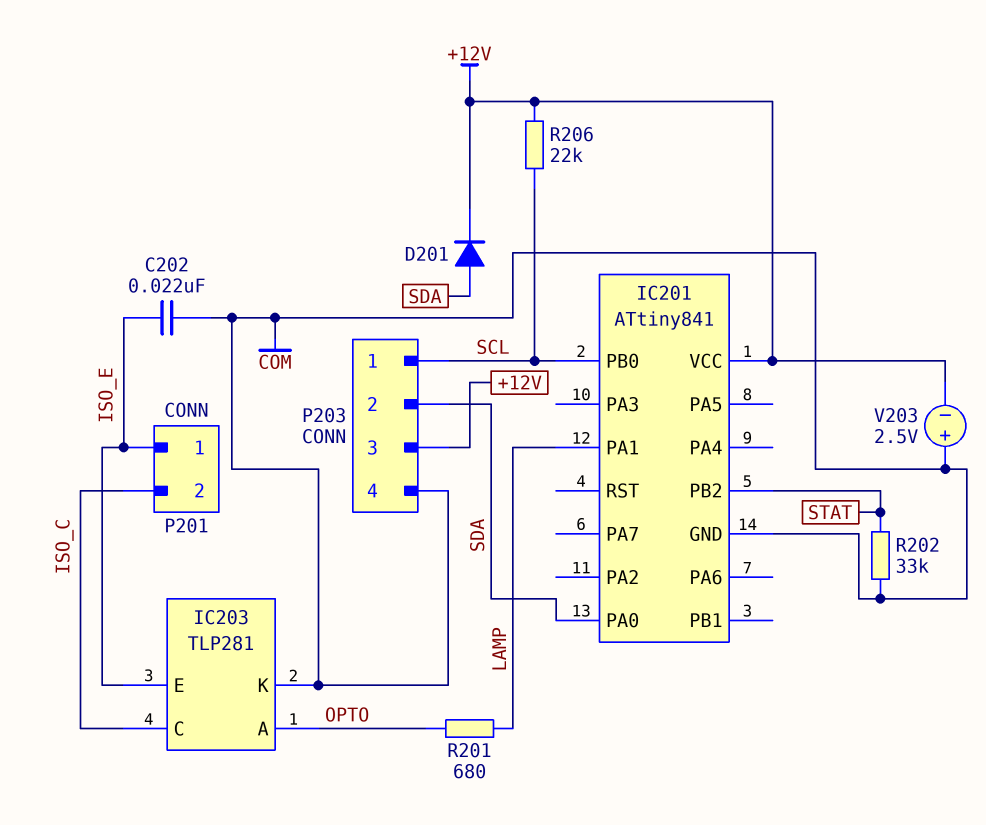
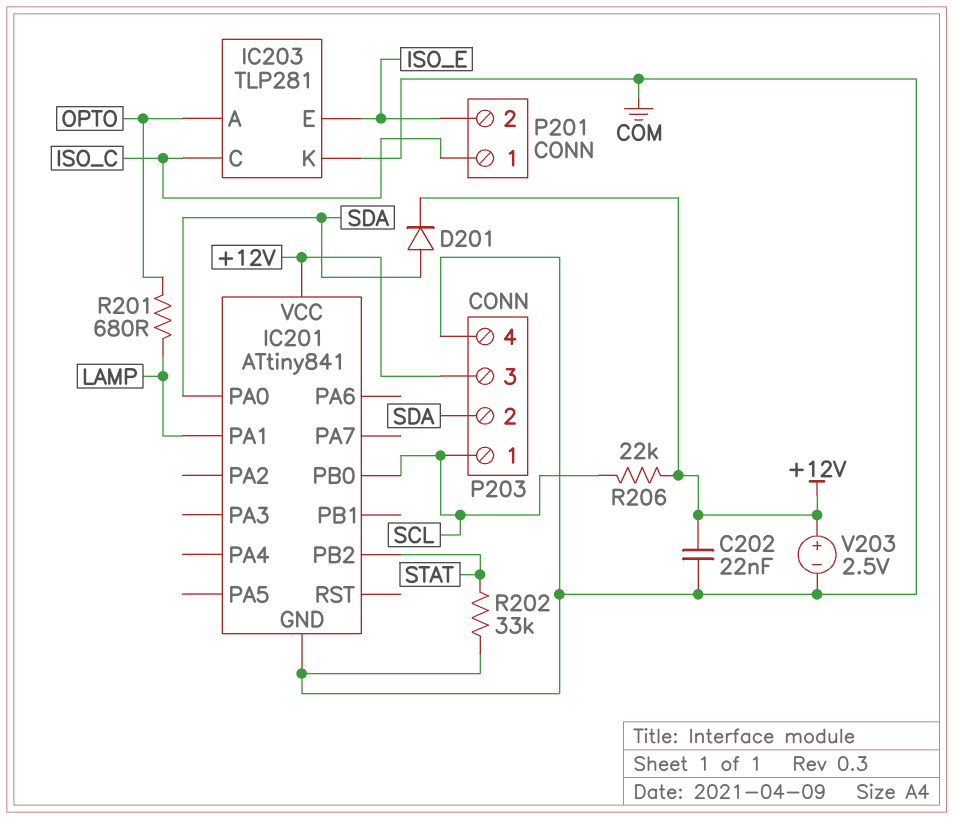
C202: 22nF (COM, ISO_E) -> 22nF (+12V, COM)
P201 pin 1: ISO_E -> ISO_C
P201 pin 2: ISO_C -> ISO_E
V203: 2.5V (plus COM, minus +12V) -> 2.5V (plus +12V, minus COM)

